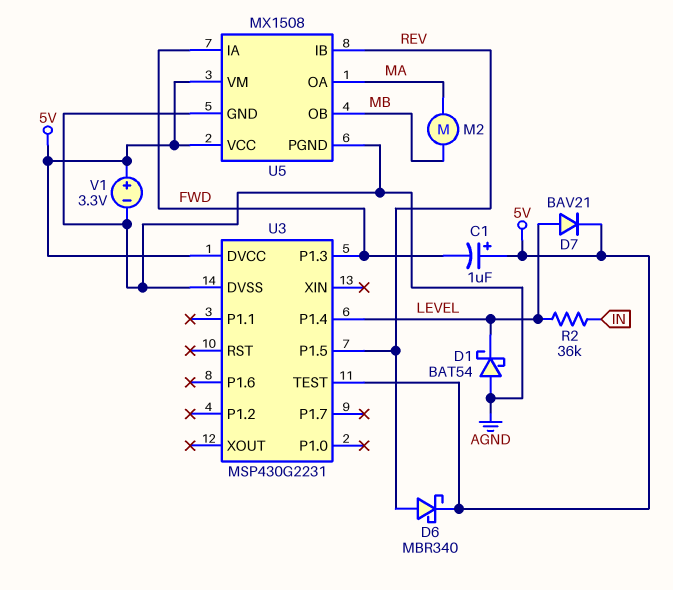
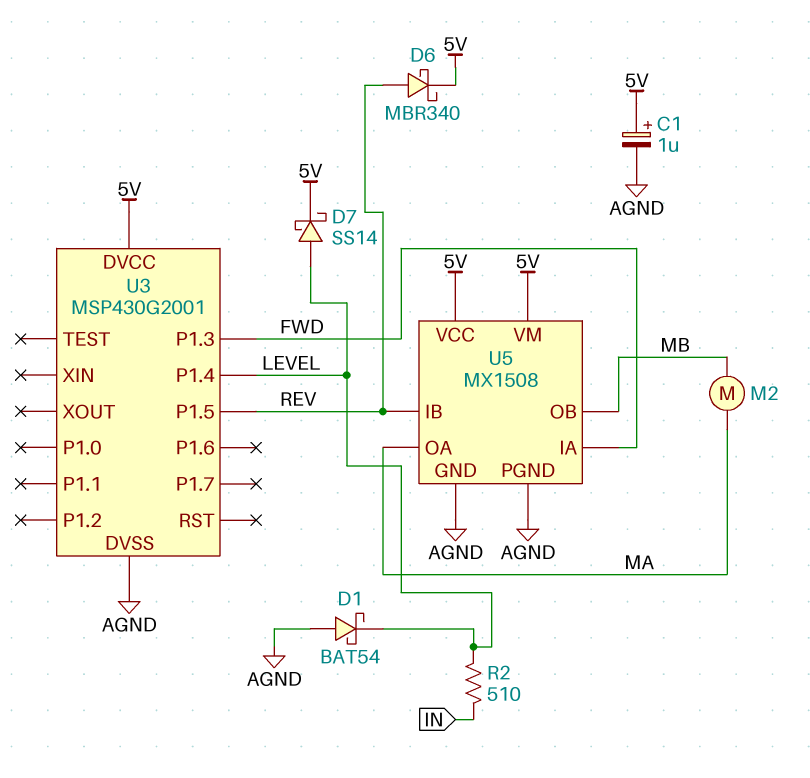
C1: 1uF (plus 5V, minus FWD) -> 1uF (plus 5V, minus AGND)
D7: diode BAV21 (A LEVEL, K 5V) -> schottky SS14 (A LEVEL, K 5V)
R2: 36k (IN, LEVEL) -> 510 (IN, LEVEL)
U3: MSP430G2231 -> MSP430G2001
U3 pin TEST: 5V -> none
V1: 3.3V (plus 5V, minus AGND) -> none

